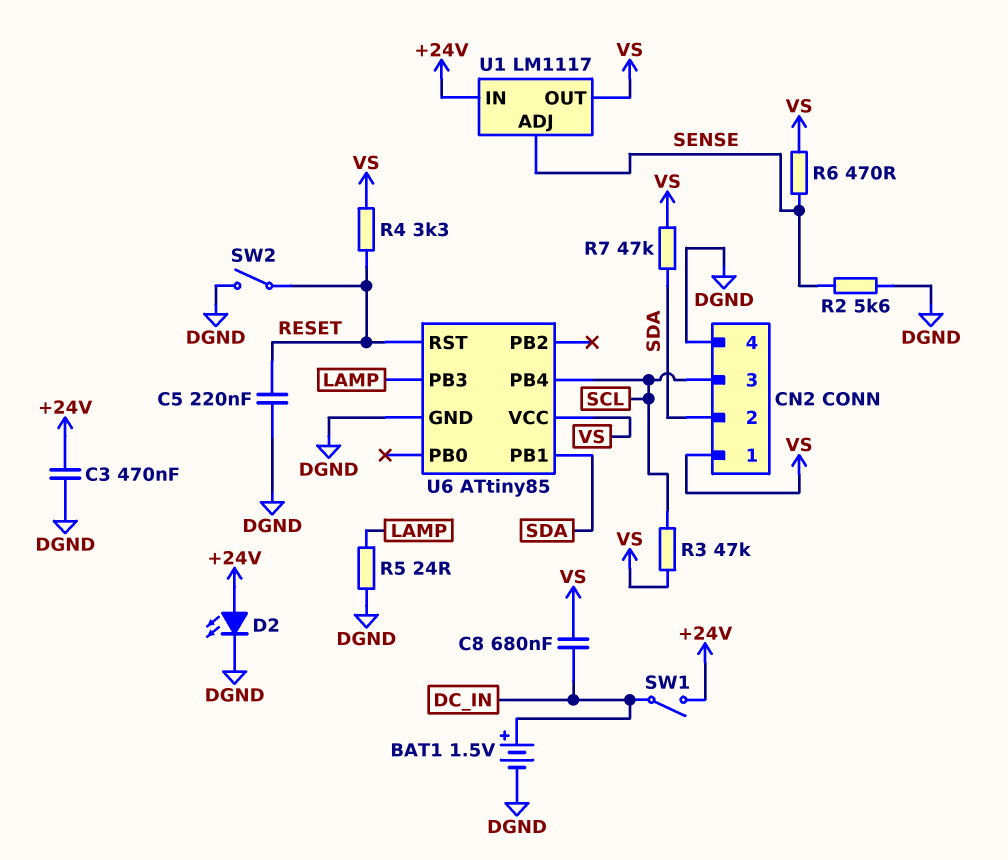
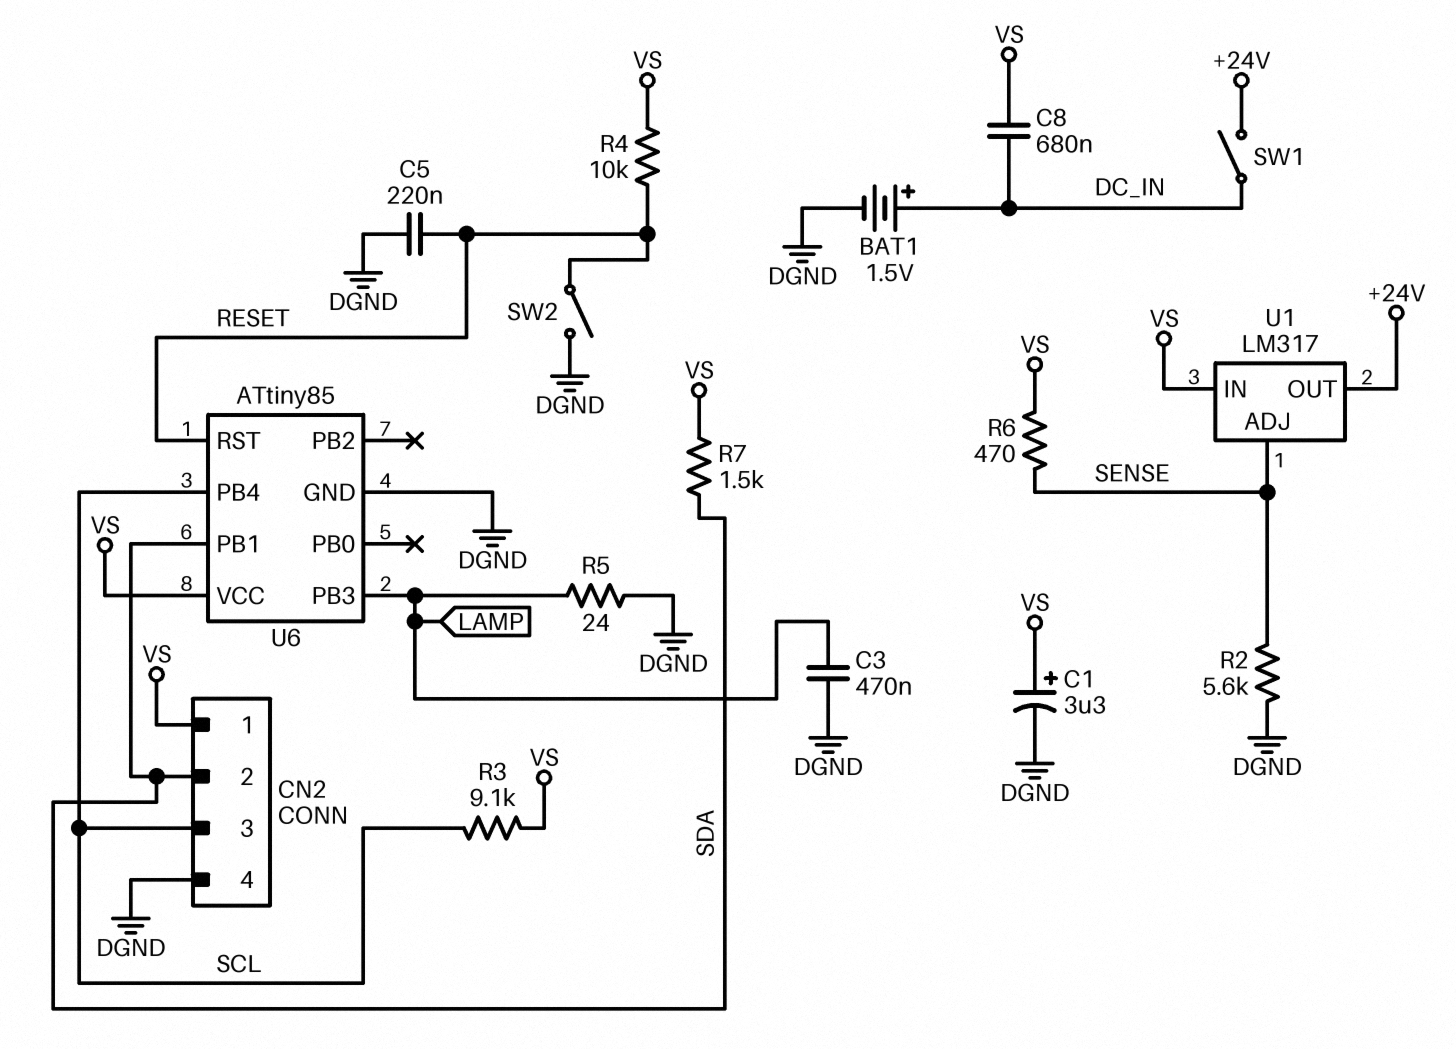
C1: none -> 3.3uF (plus VS, minus DGND)
C3: 470nF (+24V, DGND) -> 470nF (DGND, LAMP)
D2: LED (A +24V, K DGND) -> none
R3: 47k (SCL, VS) -> 9.1k (SCL, VS)
R4: 3.3k (RESET, VS) -> 10k (RESET, VS)
R7: 47k (SDA, VS) -> 1.5k (SDA, VS)
U1: LM1117 -> LM317
U1 pin IN: +24V -> VS
U1 pin OUT: VS -> +24V

